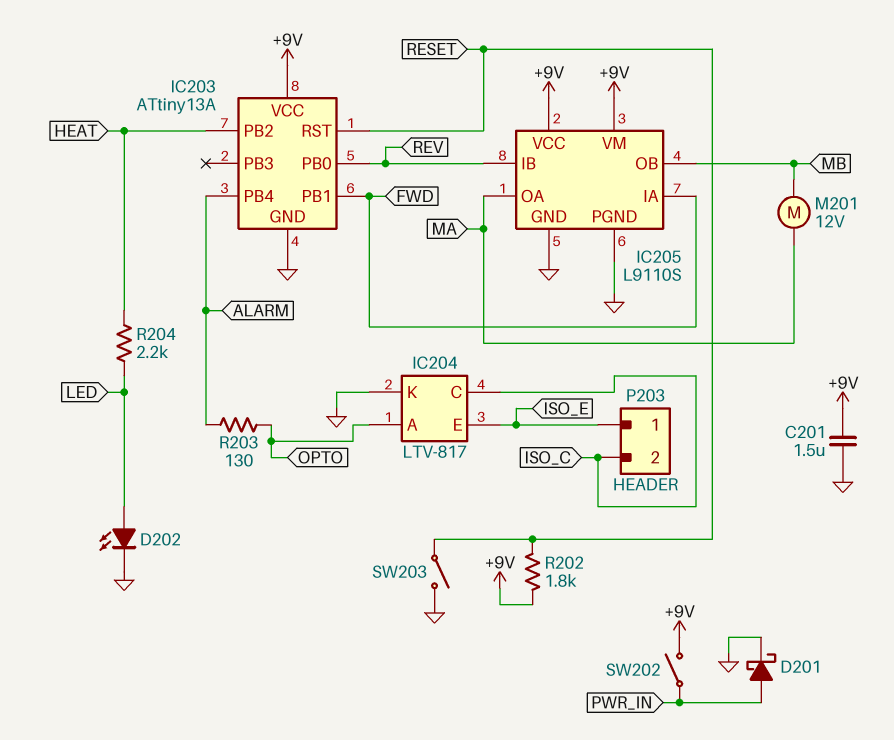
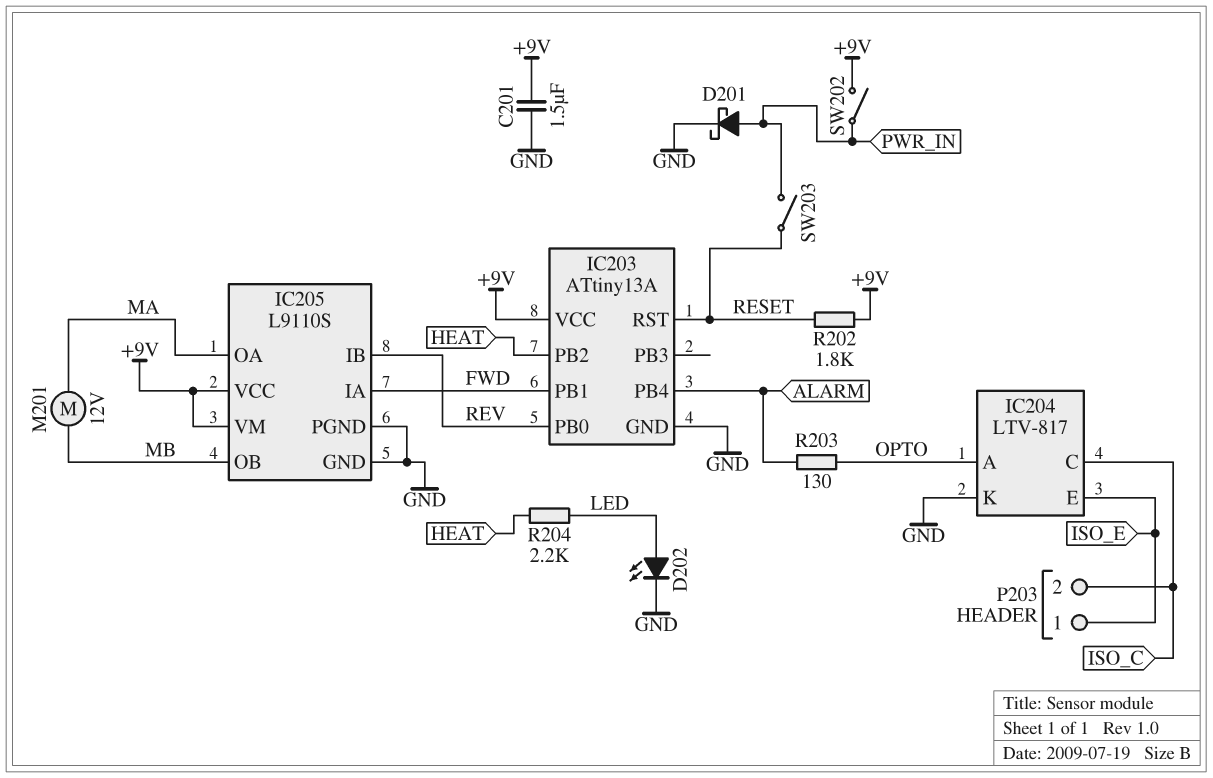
SW203: switch (GND, RESET) -> switch (PWR_IN, RESET)

